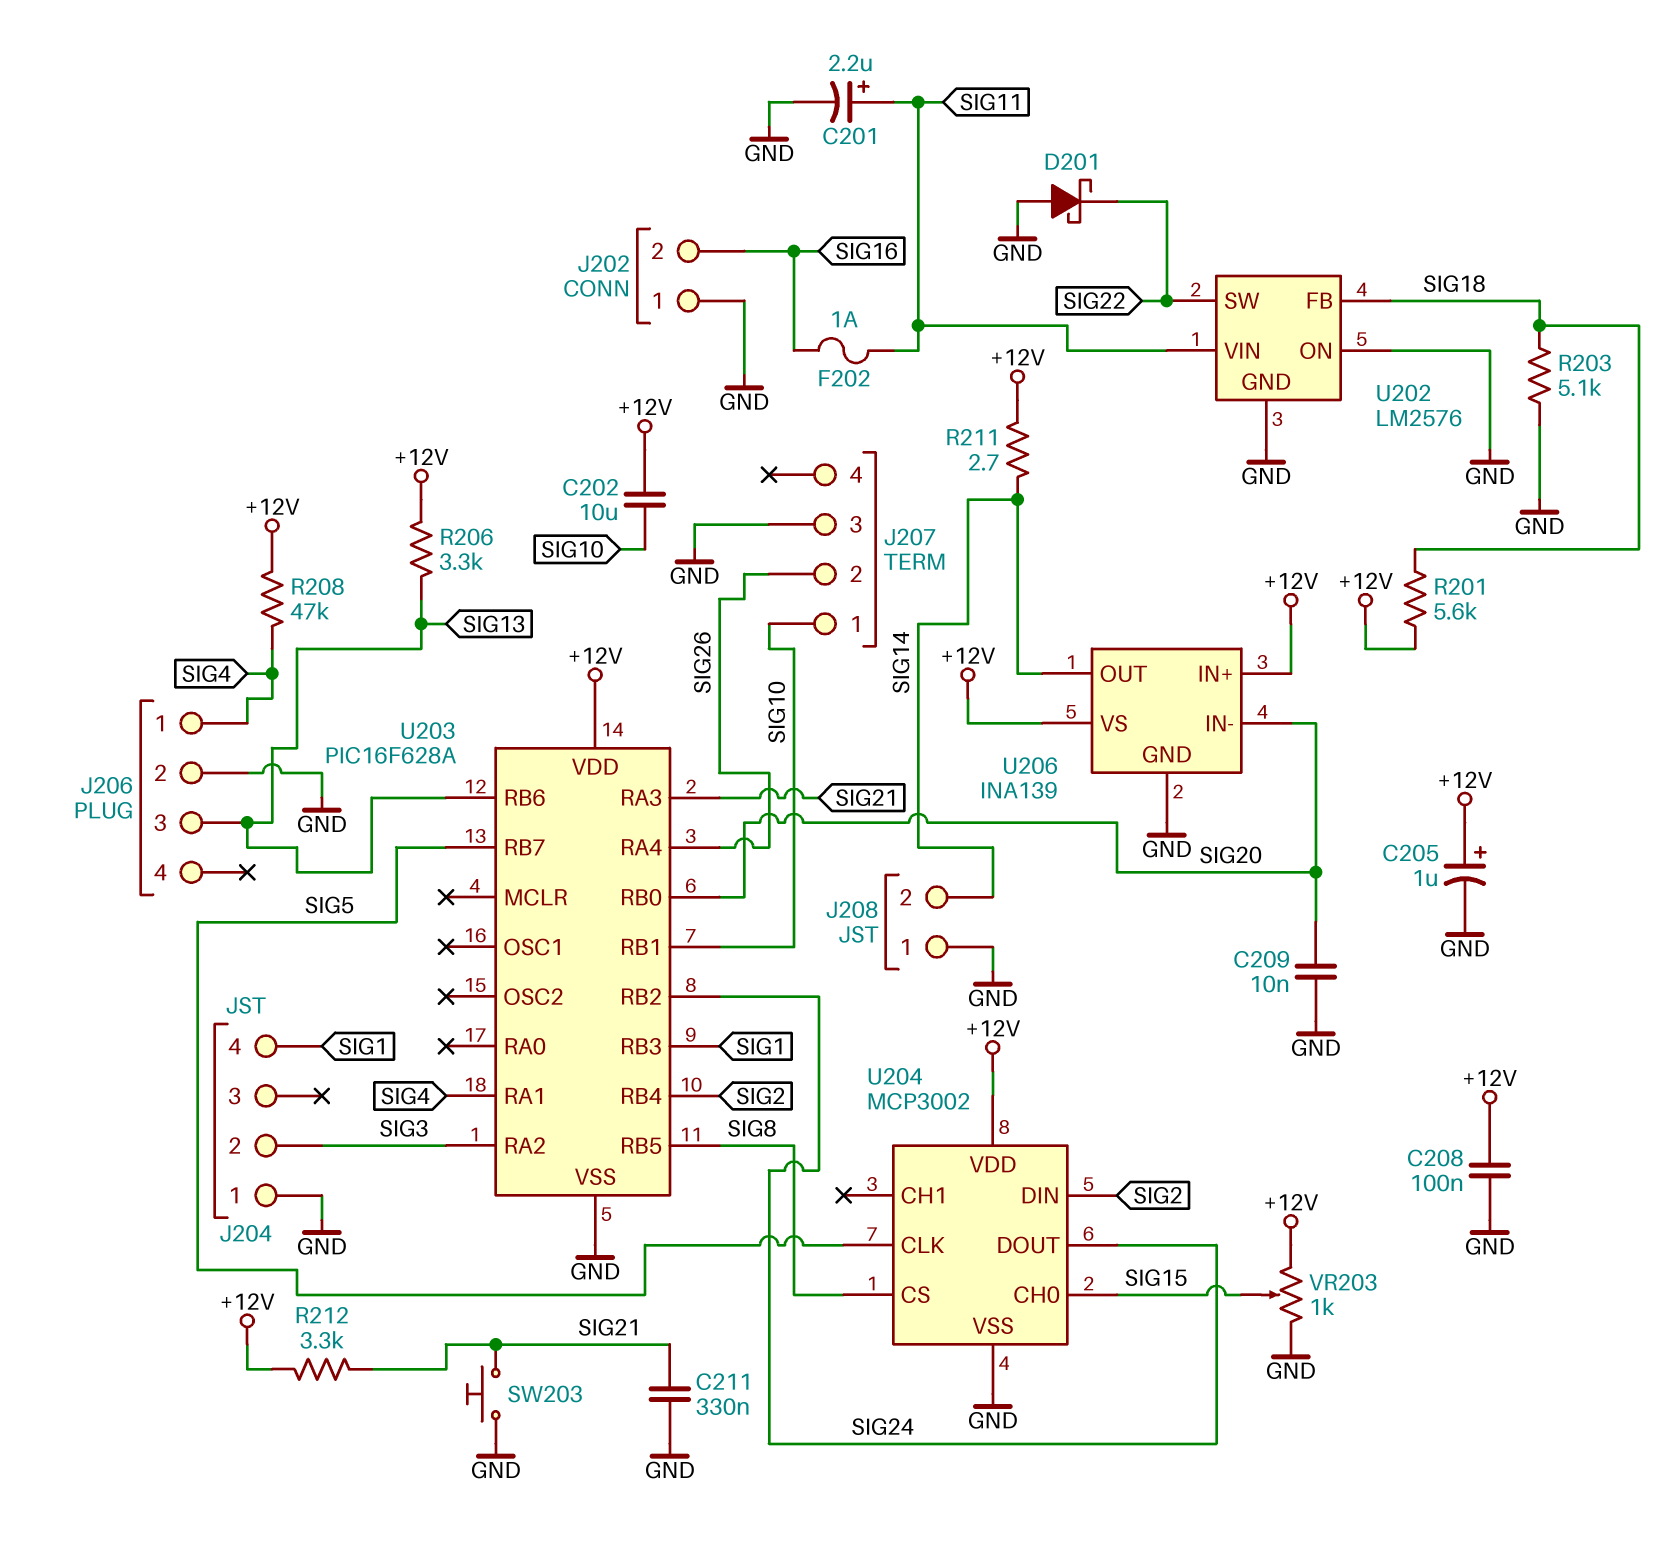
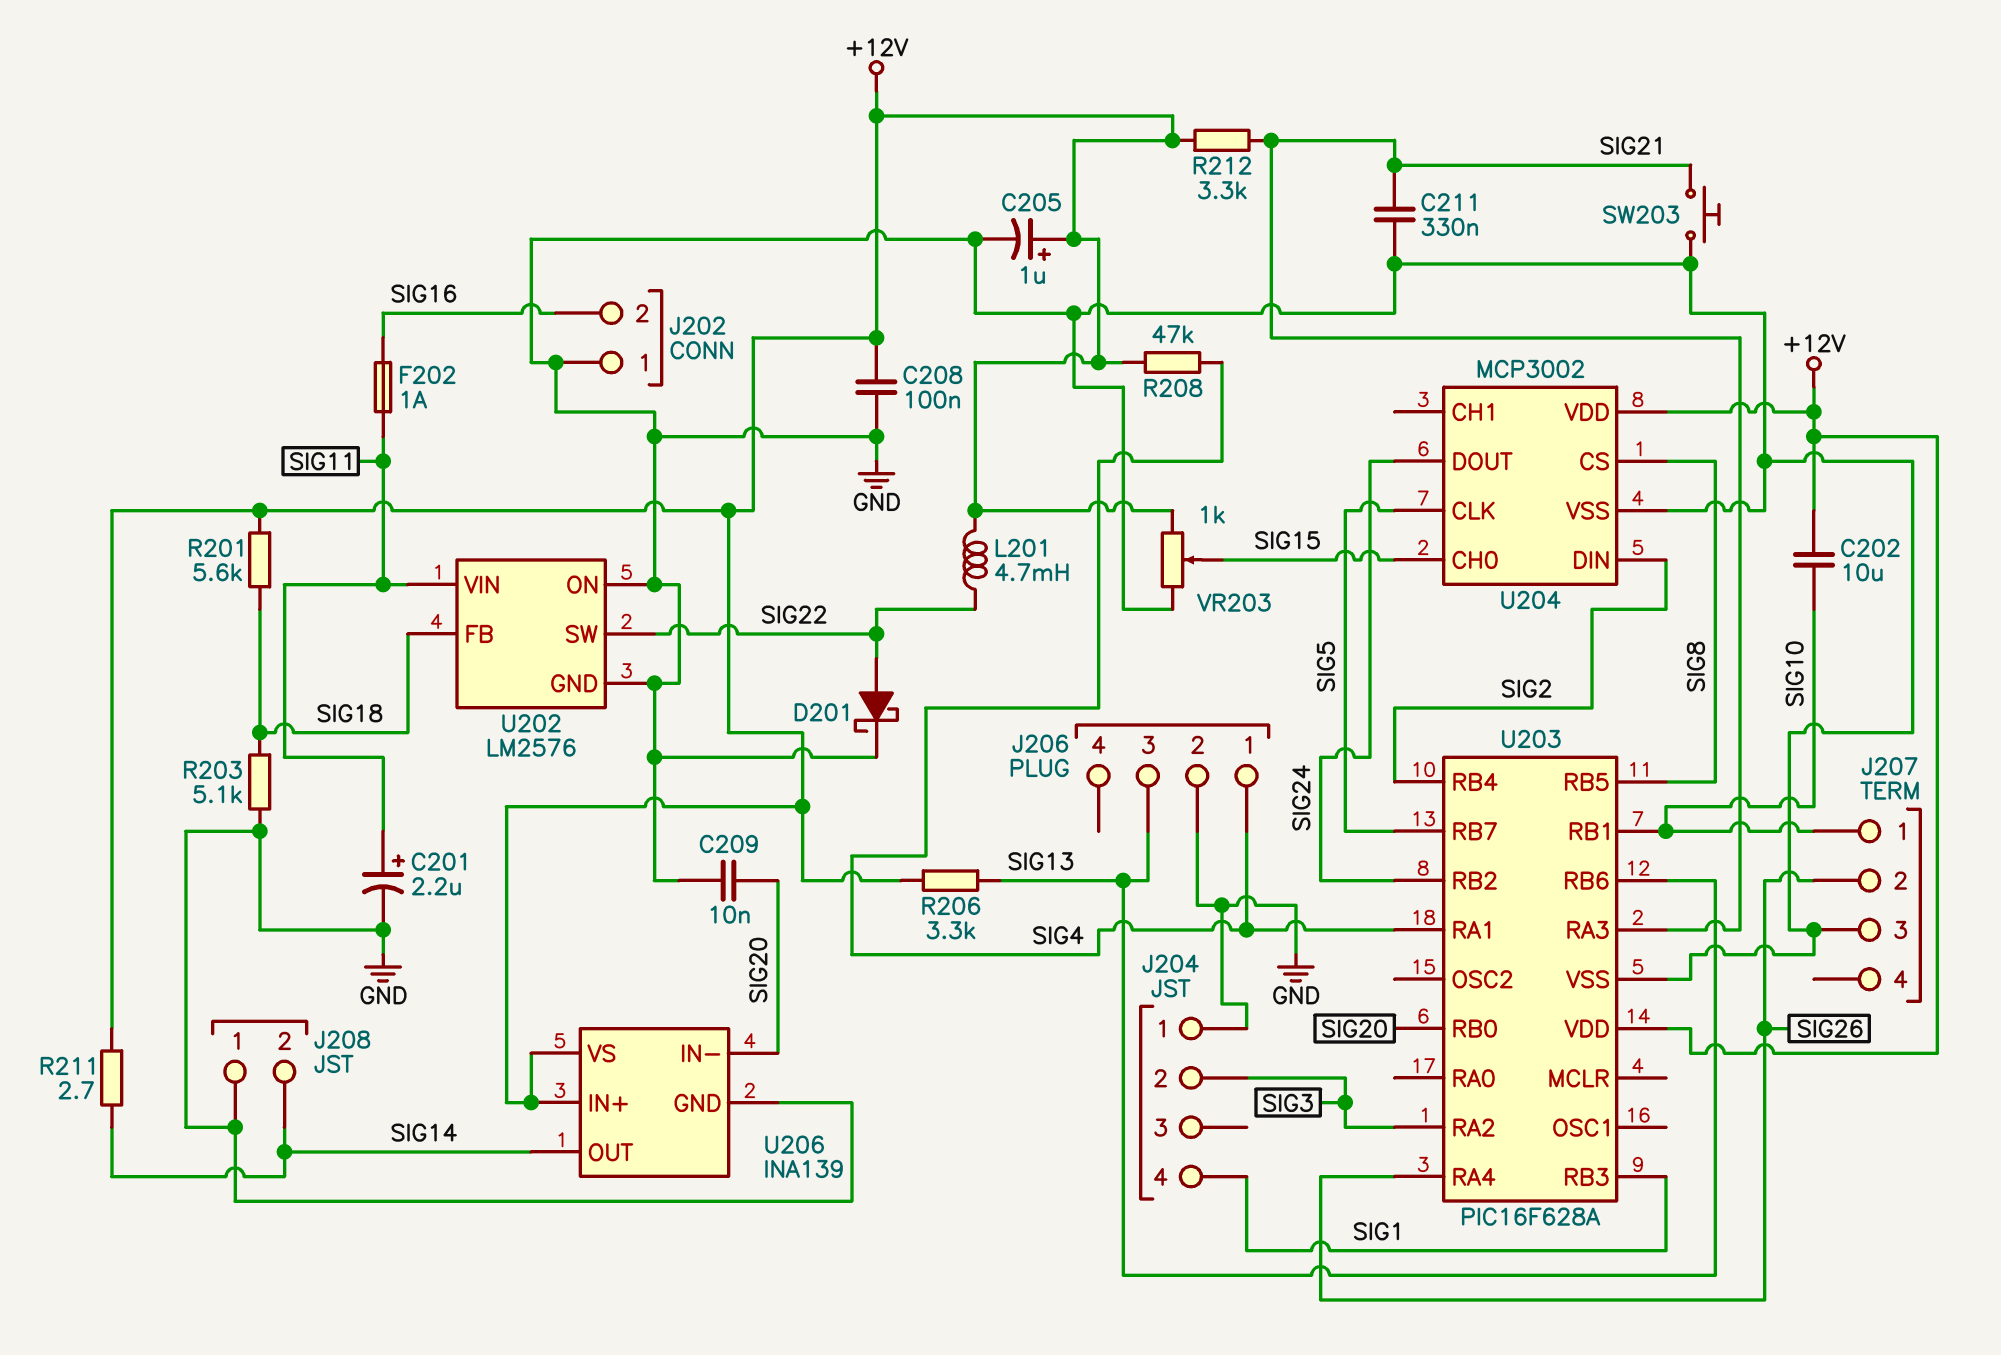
D201: schottky (A GND, K SIG22) -> schottky (A SIG22, K GND)
L201: none -> 4.7mH (+12V, SIG22)

